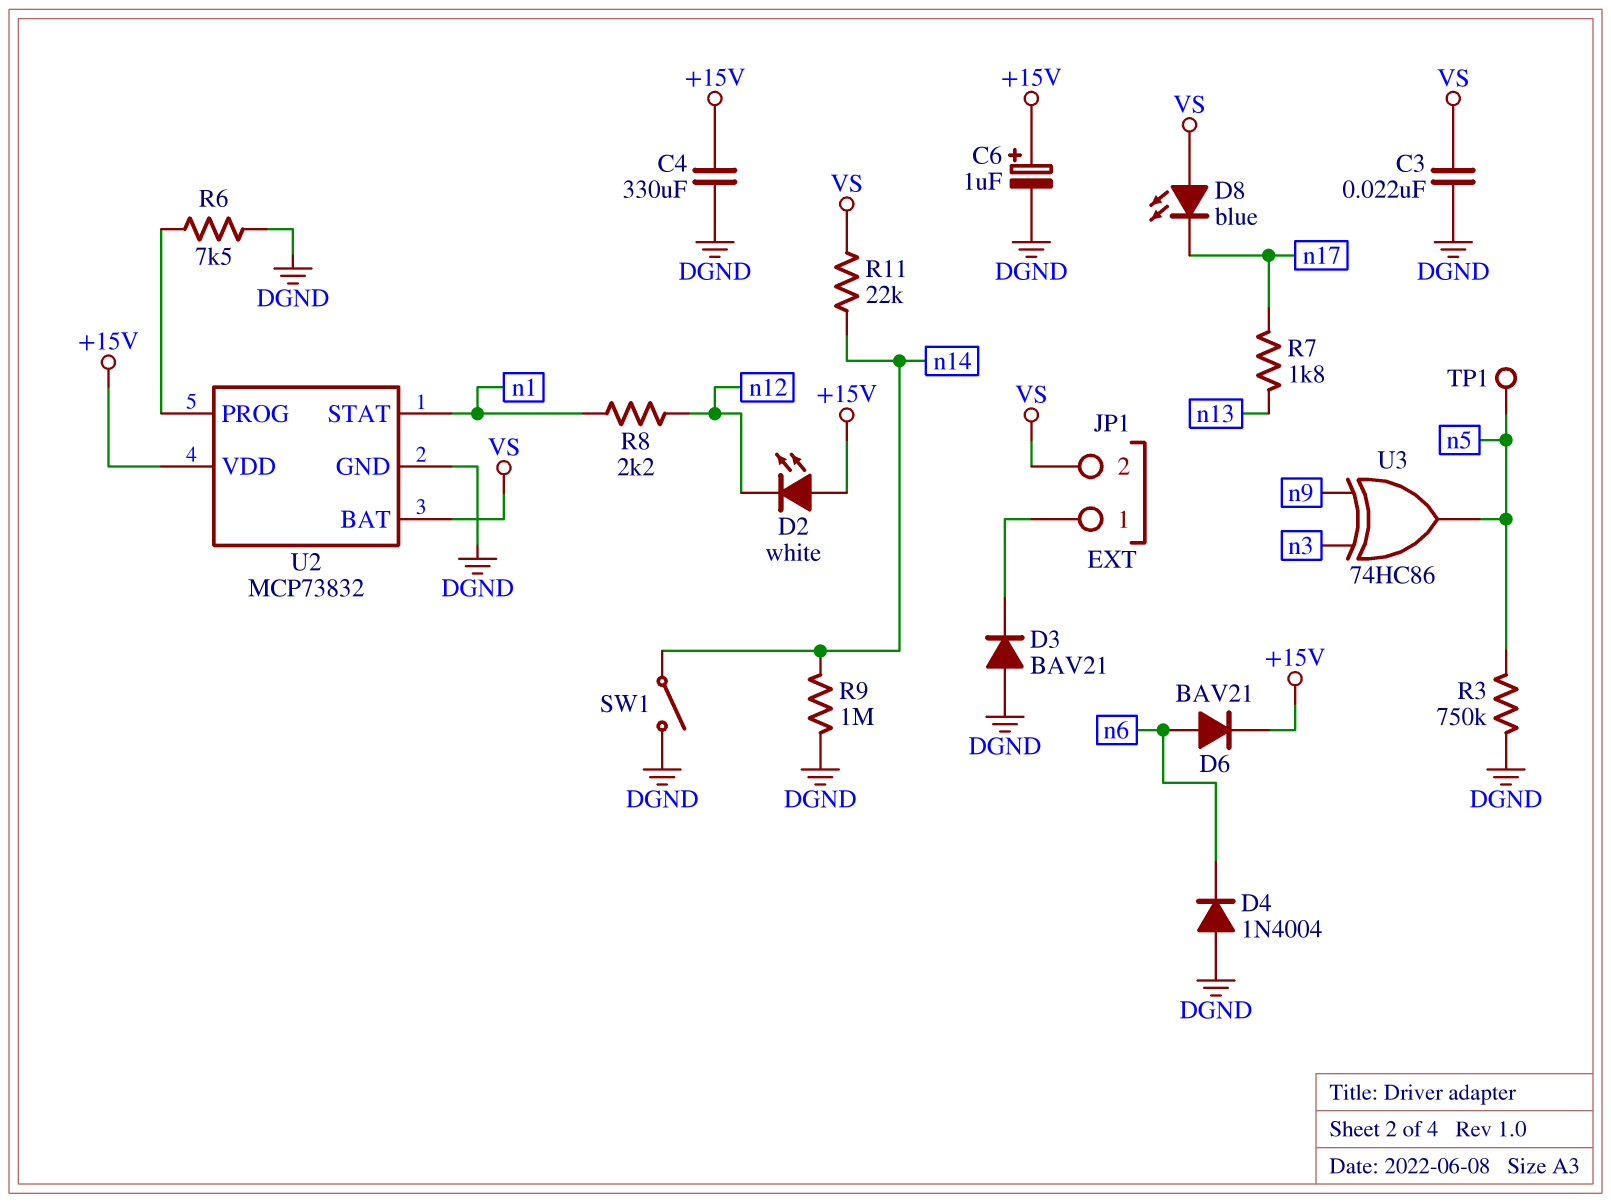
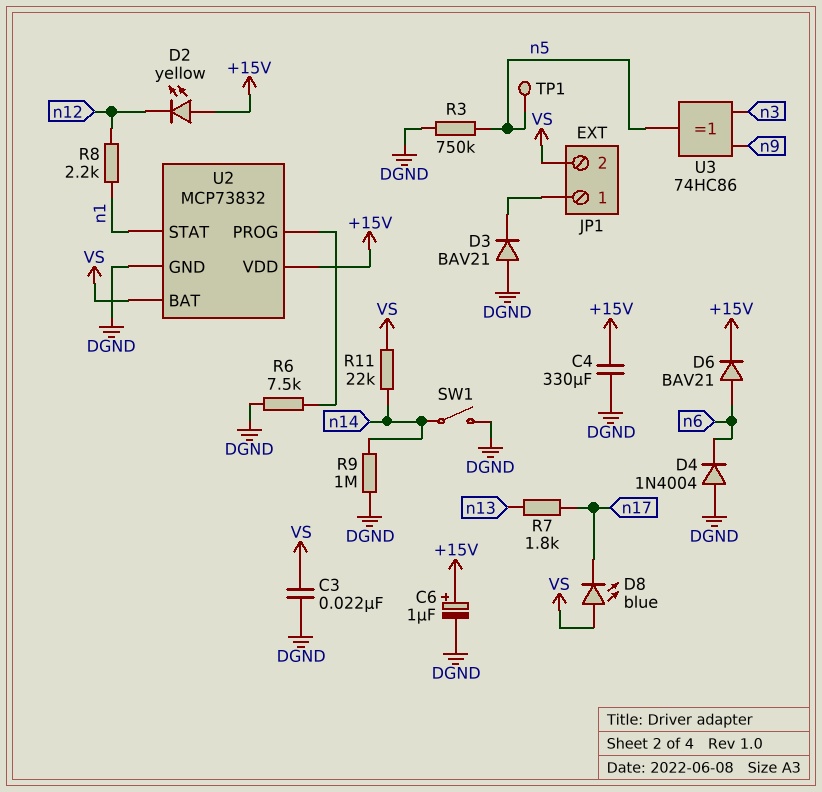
D2: LED white (A +15V, K n12) -> LED yellow (A +15V, K n12)

